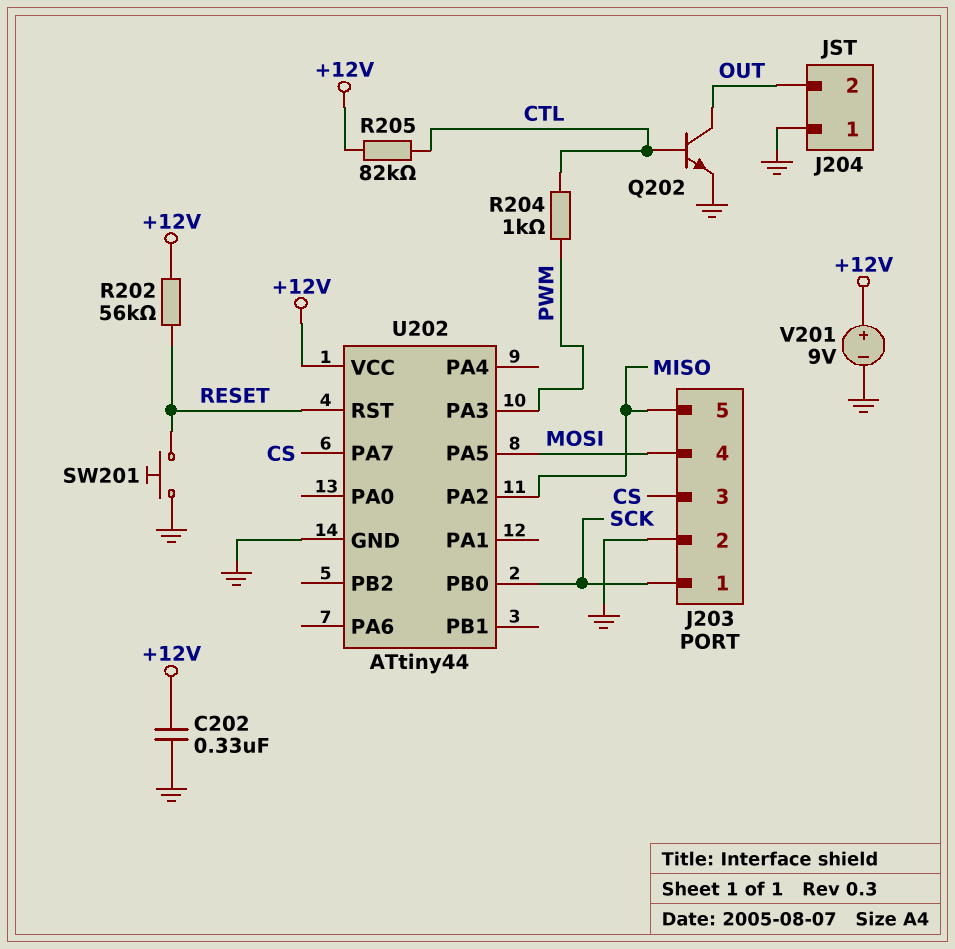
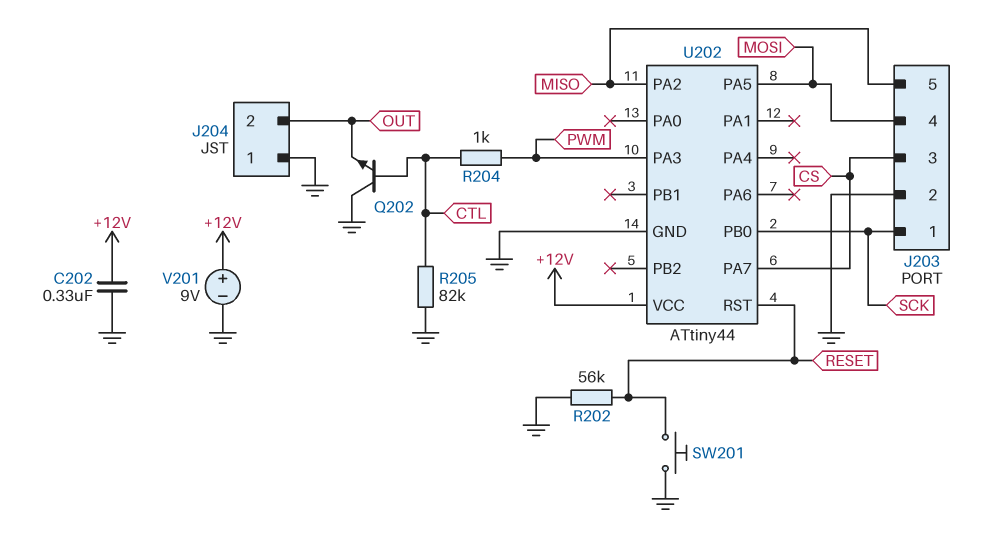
Q202: NPN (B CTL, C OUT, E GND) -> NPN (B CTL, C GND, E OUT)
R202: 56k (+12V, RESET) -> 56k (GND, RESET)
R205: 82k (+12V, CTL) -> 82k (CTL, GND)

